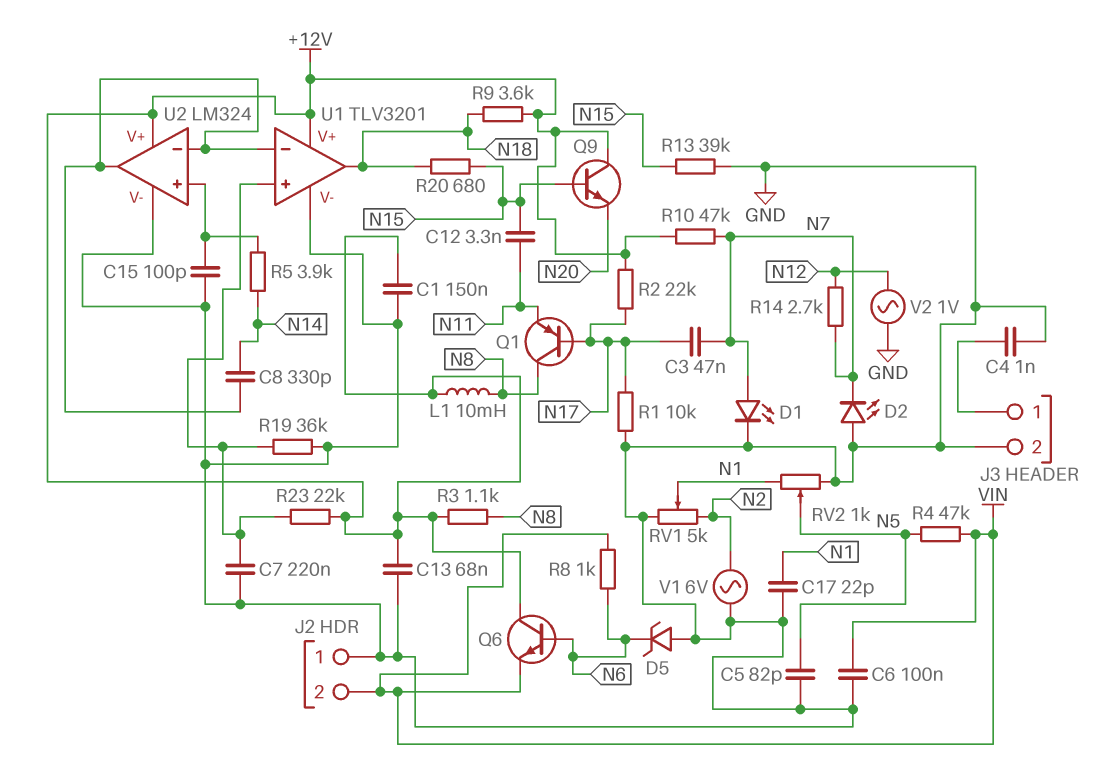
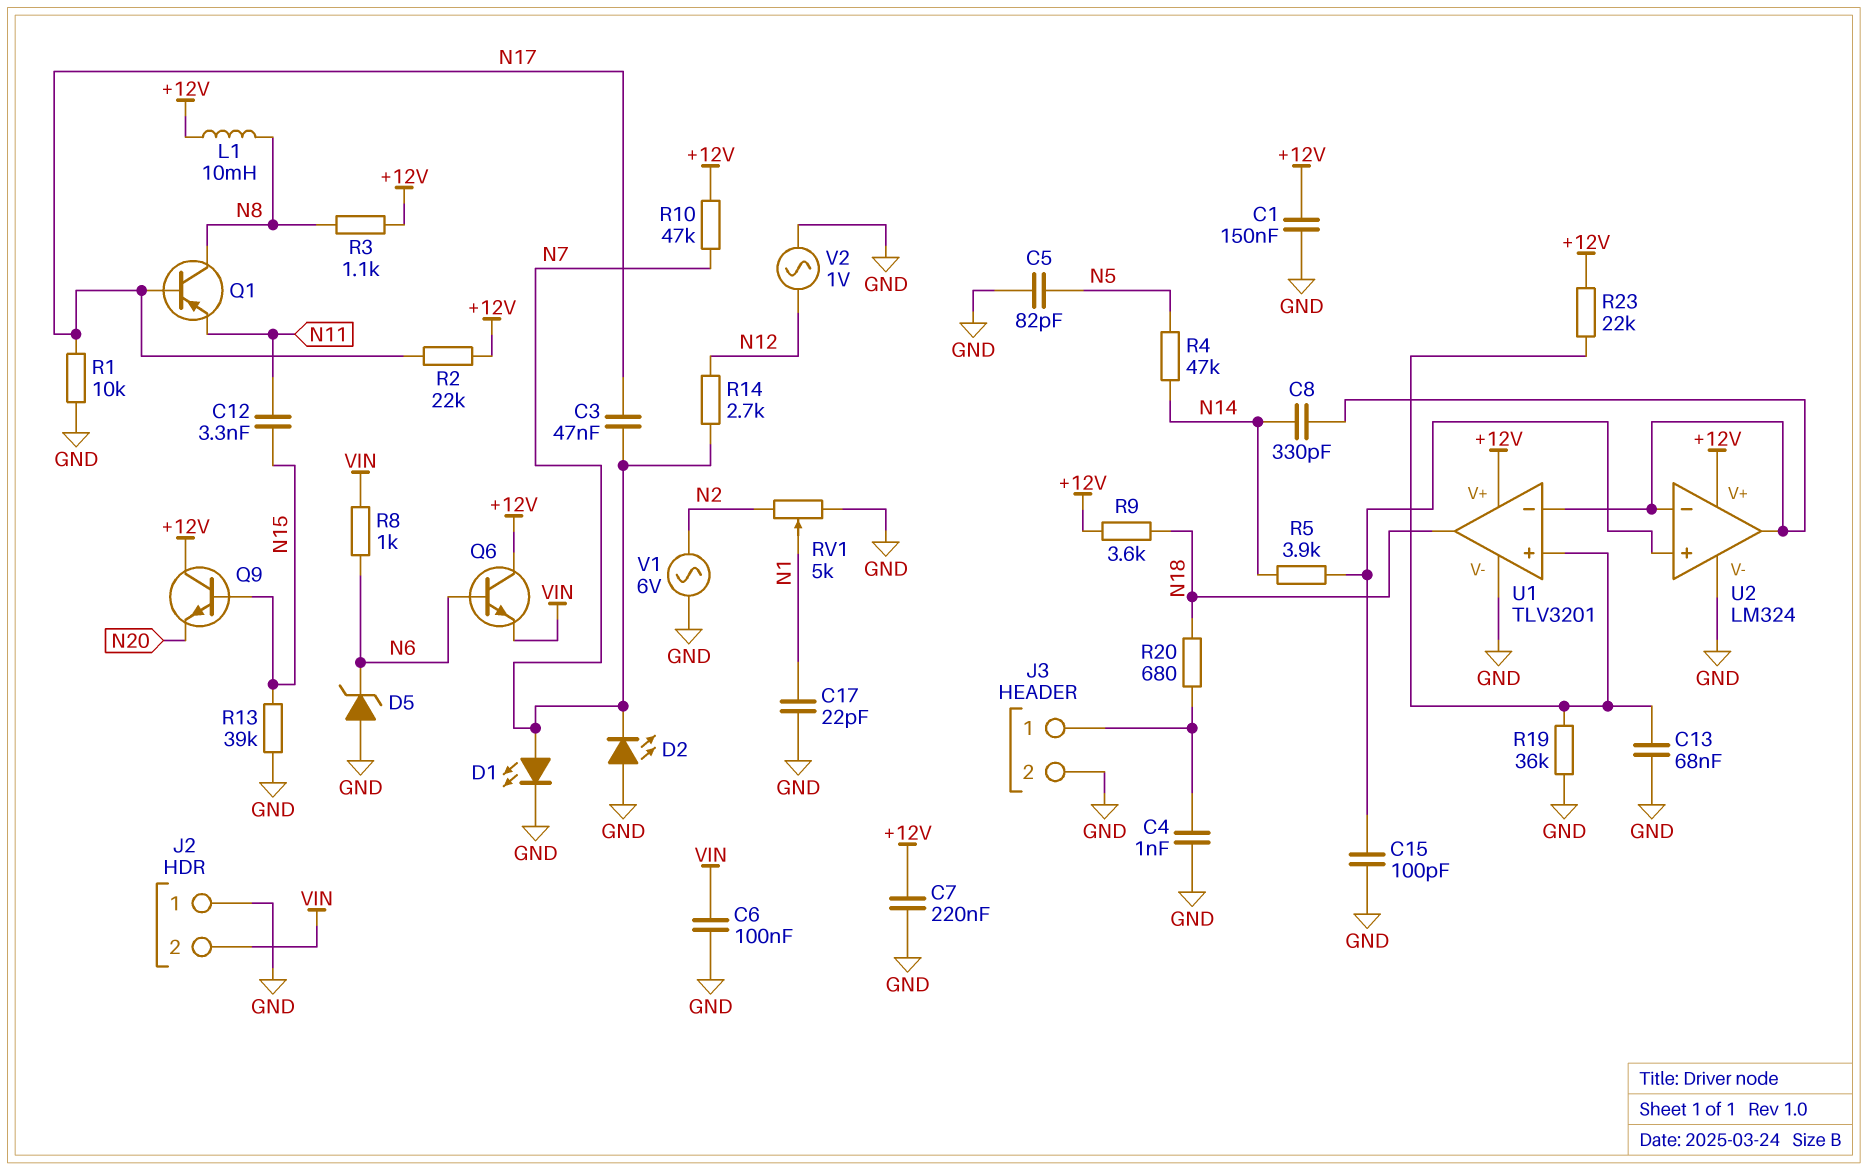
C7: 220nF (GND, U1/in+) -> 220nF (+12V, GND)
C13: 68nF (+12V, GND) -> 68nF (GND, U1/in+)
R4: 47k (N5, VIN) -> 47k (N5, N14)
R20: 680 (N15, N18) -> 680 (J3/1, N18)
RV2: 1k (GND, N1, wiper N5) -> none

